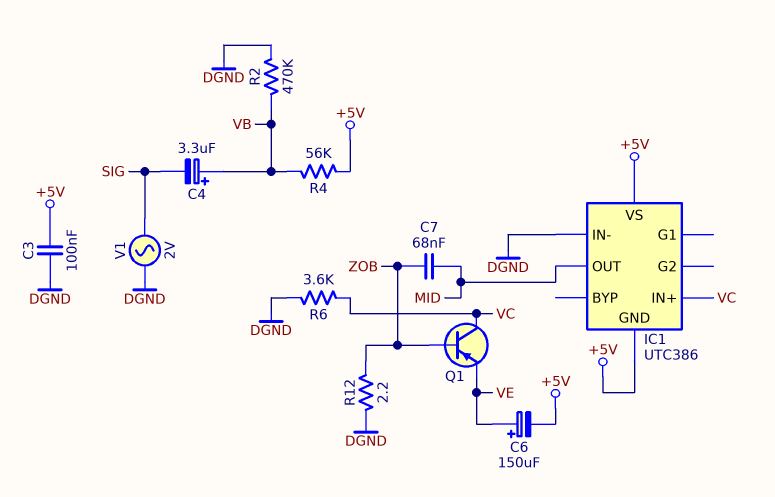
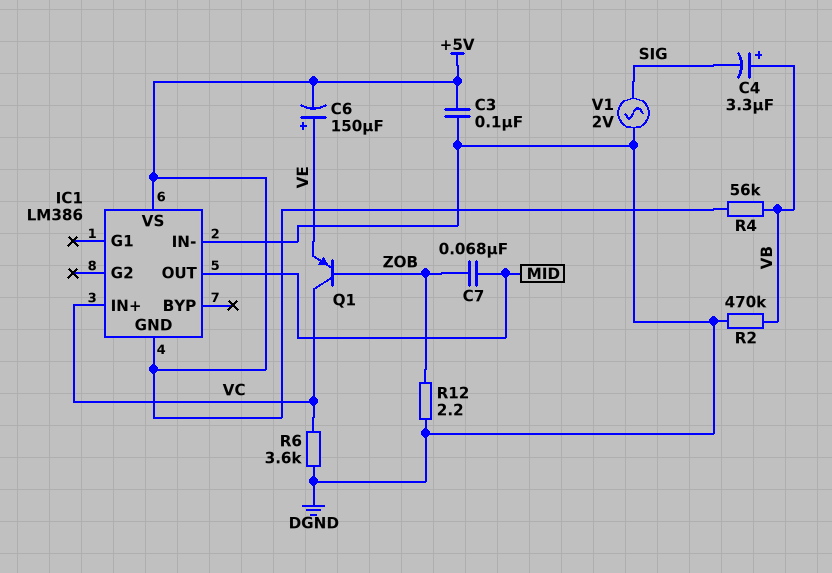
IC1: UTC386 -> LM386

